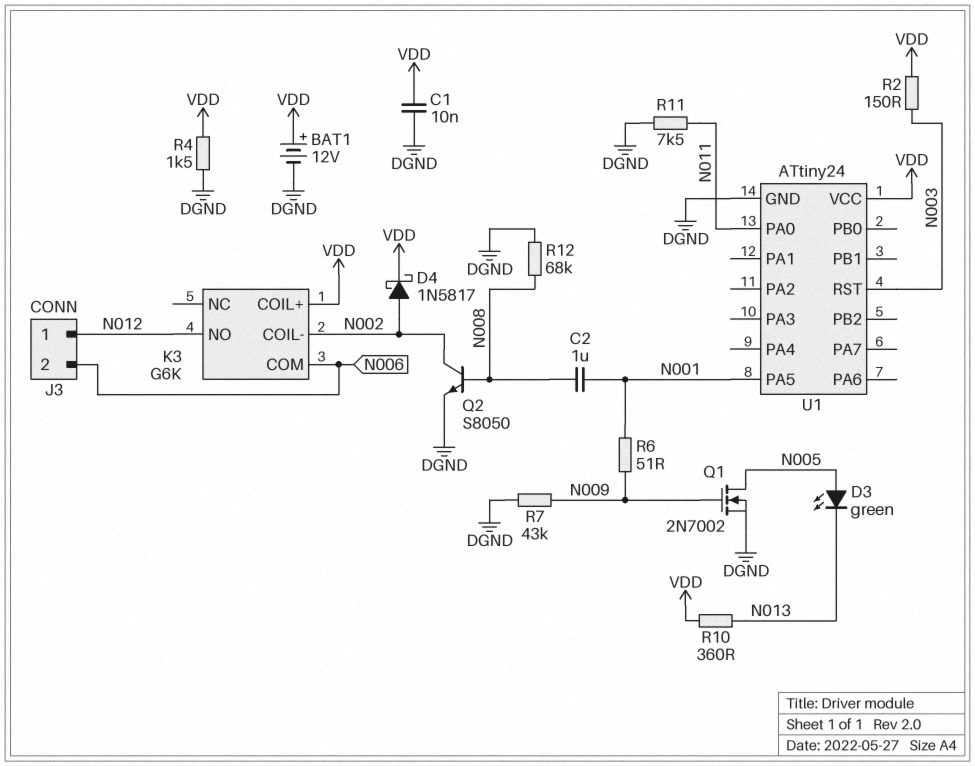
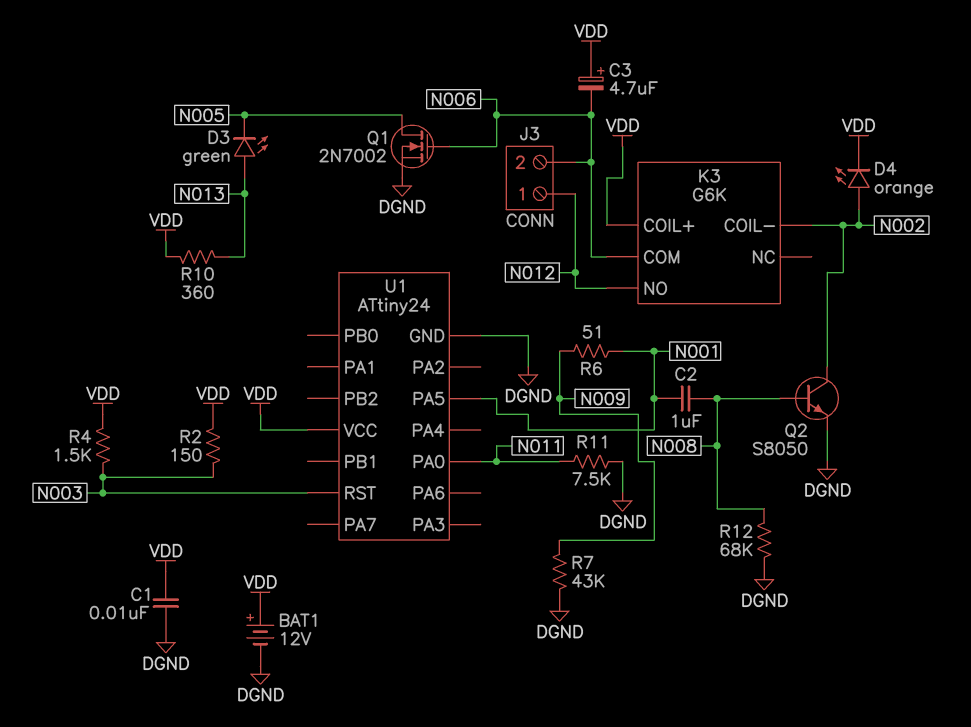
C3: none -> 4.7uF (plus VDD, minus N006)
D3: LED green (A N005, K N013) -> LED green (A N013, K N005)
D4: schottky 1N5817 (A N002, K VDD) -> LED orange (A N002, K VDD)
Q1: NMOS 2N7002 (G N009, D N005, S DGND) -> NMOS 2N7002 (G N006, D N005, S DGND)
R4: 1.5k (DGND, VDD) -> 1.5k (N003, VDD)

